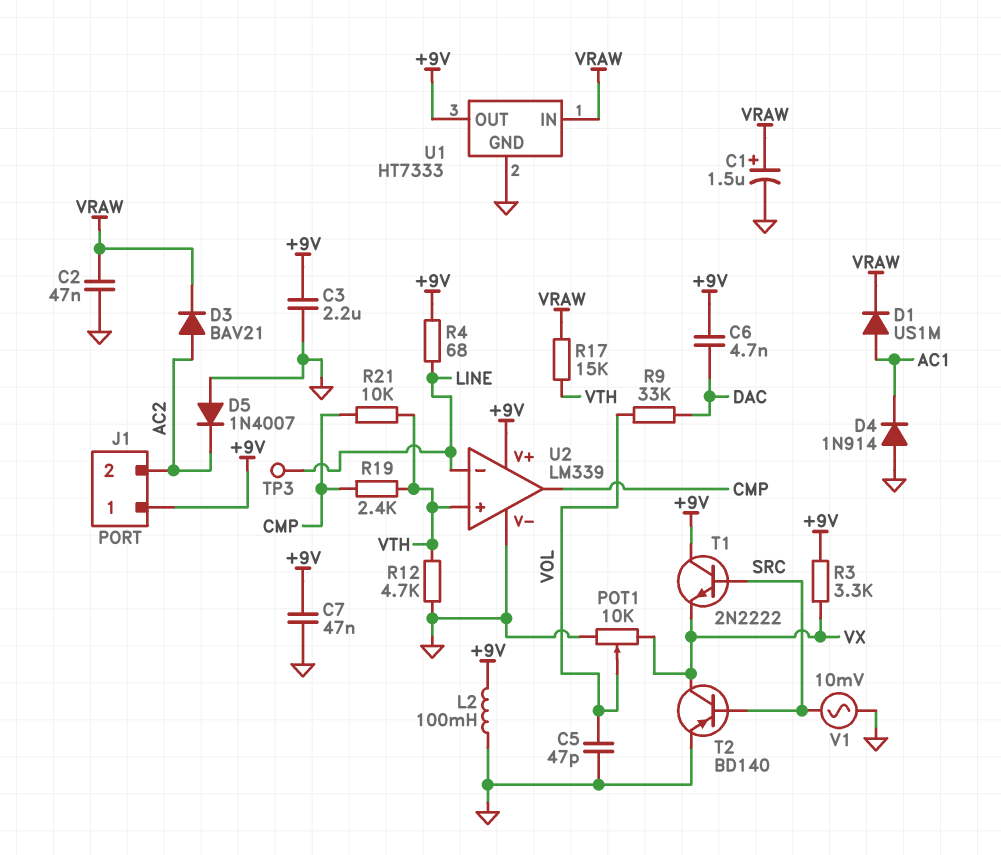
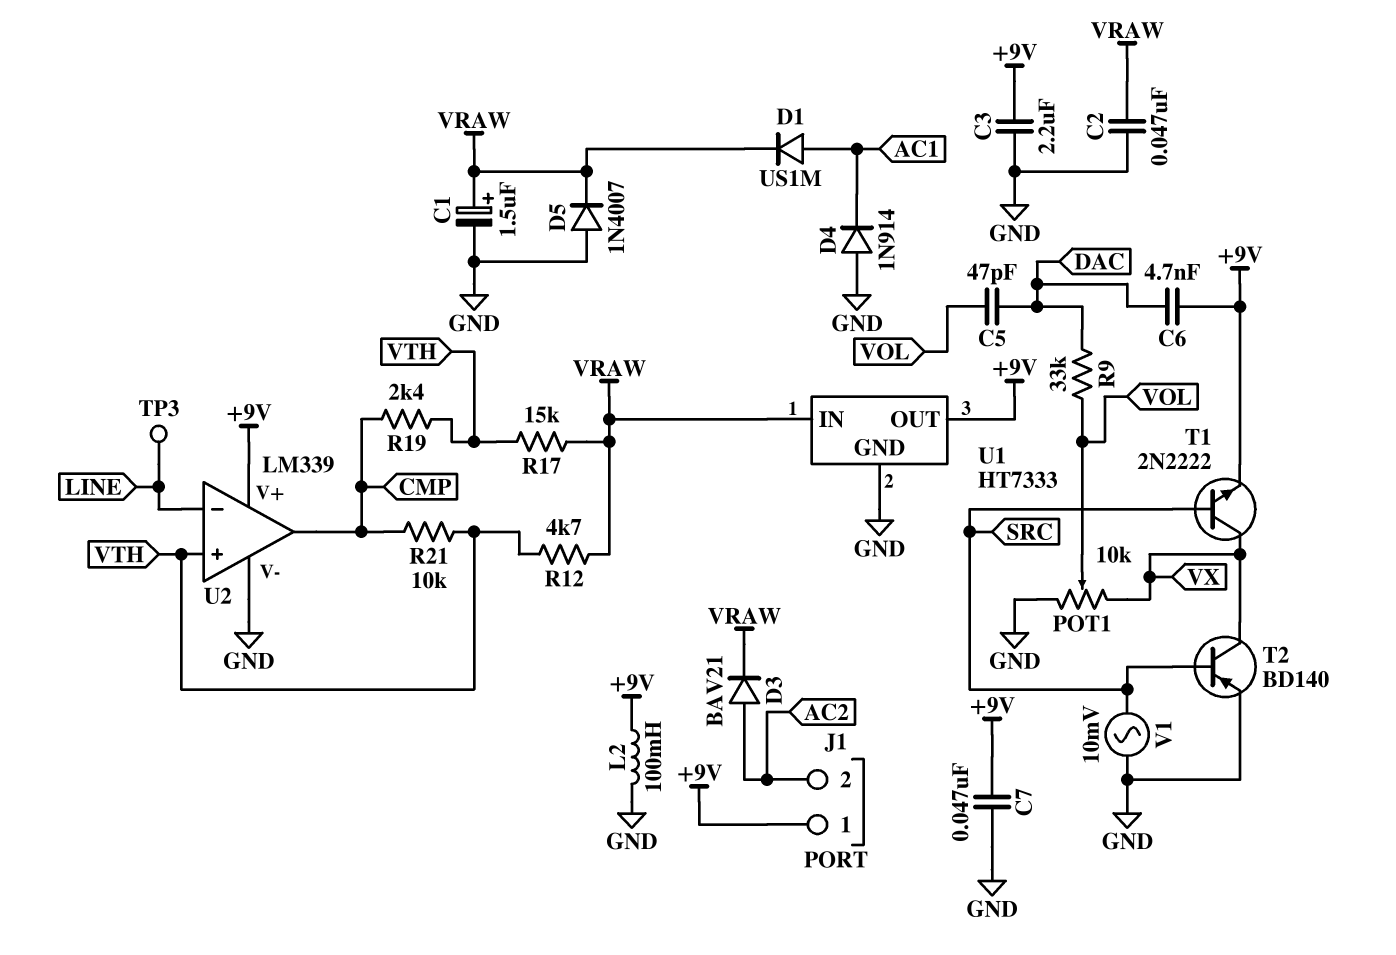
C5: 47pF (GND, VOL) -> 47pF (DAC, VOL)
D5: diode 1N4007 (A GND, K AC2) -> diode 1N4007 (A GND, K VRAW)
R3: 3.3k (+9V, VX) -> none
R4: 68 (+9V, LINE) -> none
R12: 4.7k (GND, VTH) -> 4.7k (VRAW, VTH)
T1: NPN 2N2222 (B SRC, C +9V, E VX) -> NPN 2N2222 (B SRC, C VX, E +9V)

